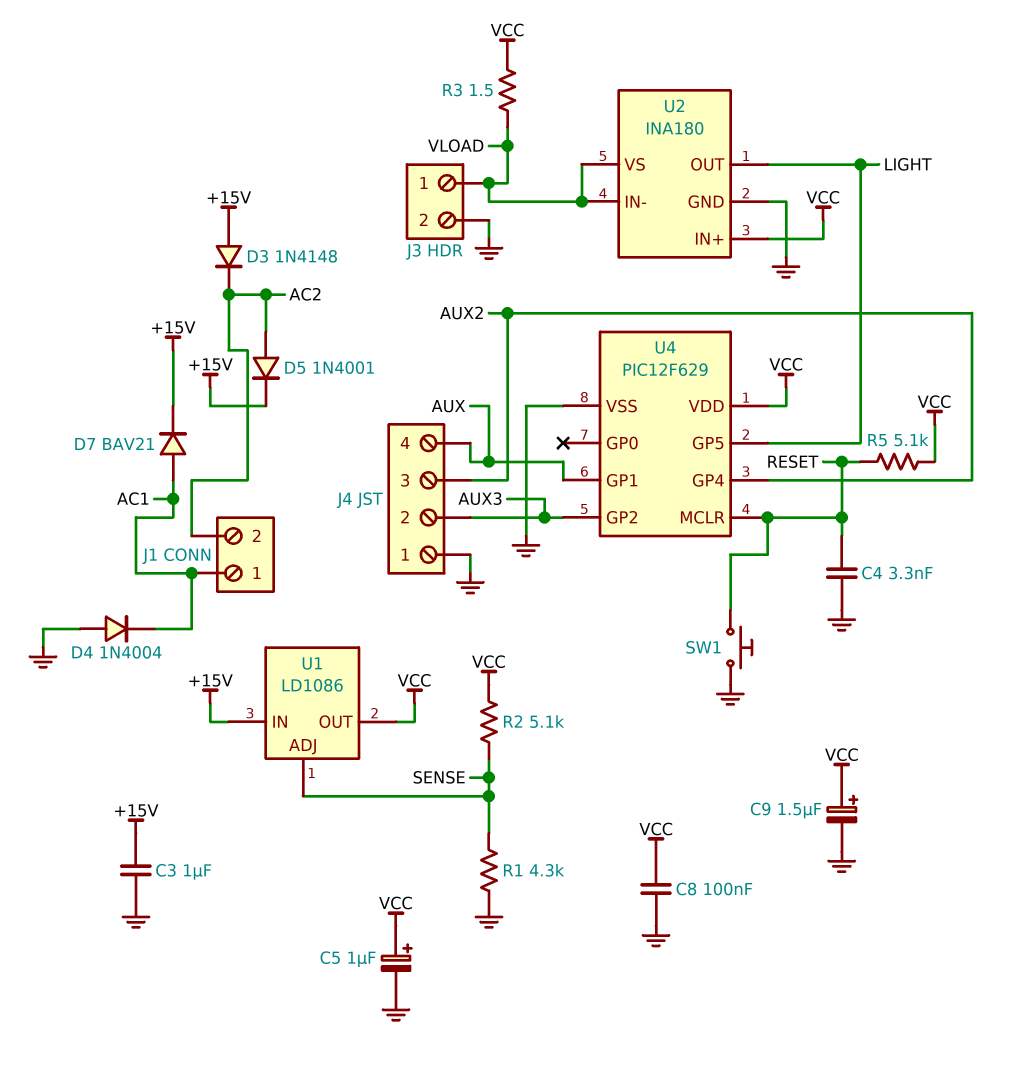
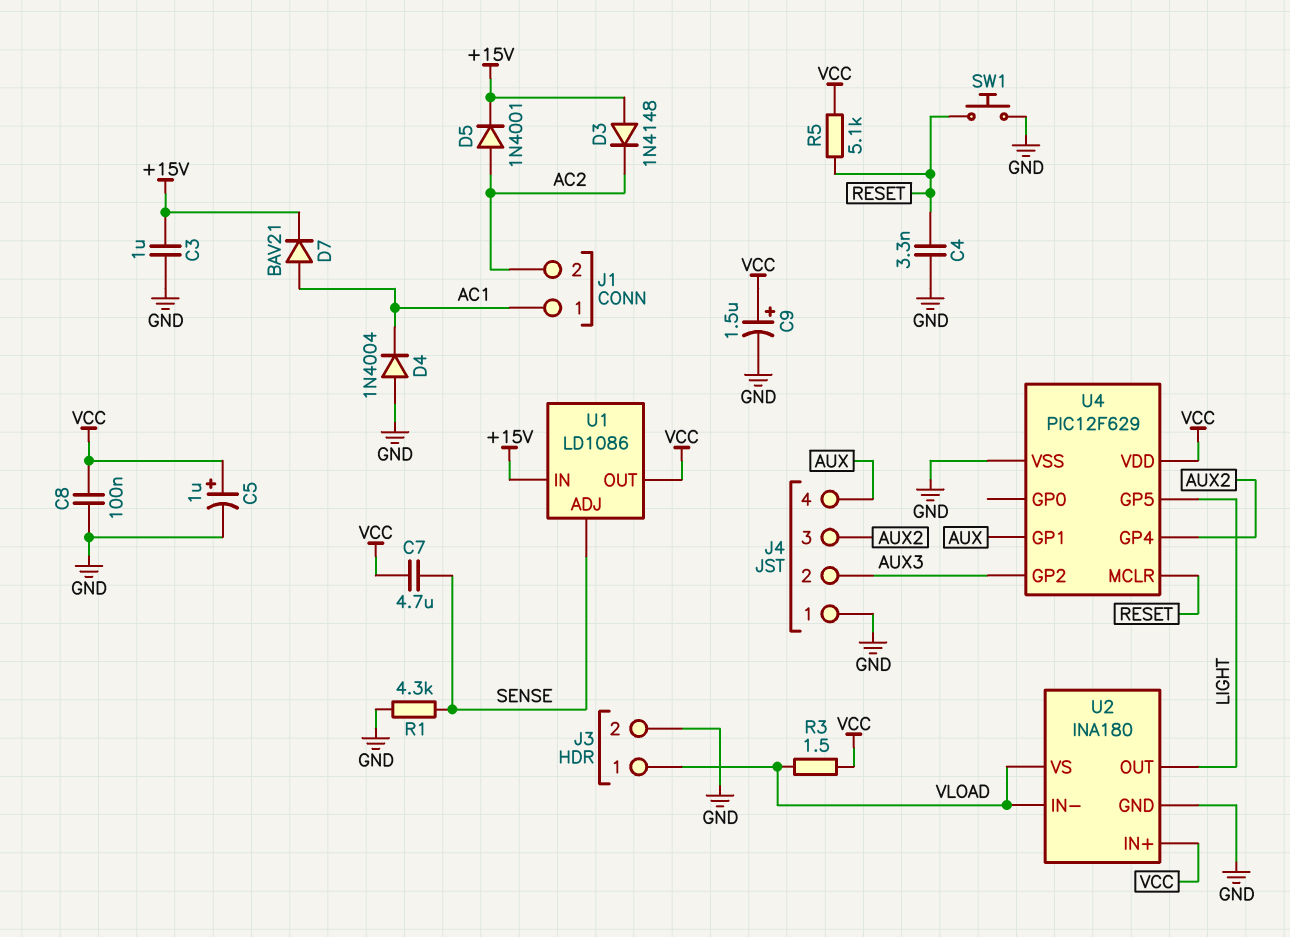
C7: none -> 4.7uF (SENSE, VCC)
R2: 5.1k (SENSE, VCC) -> none

